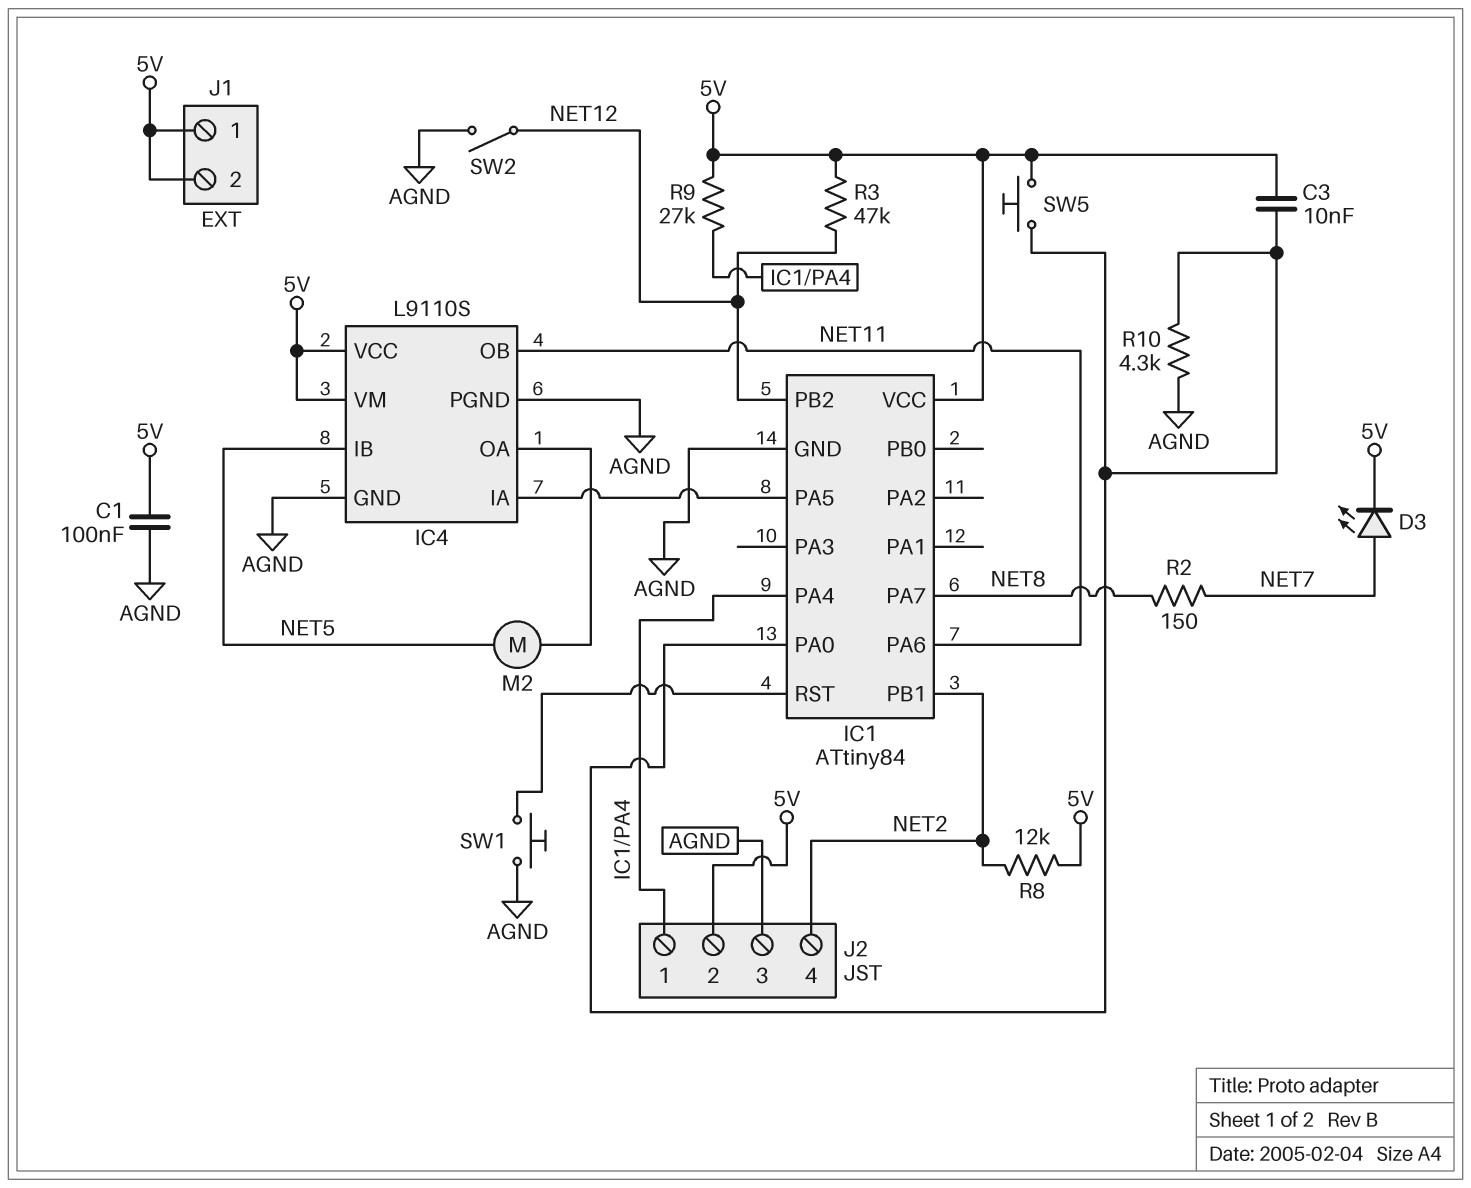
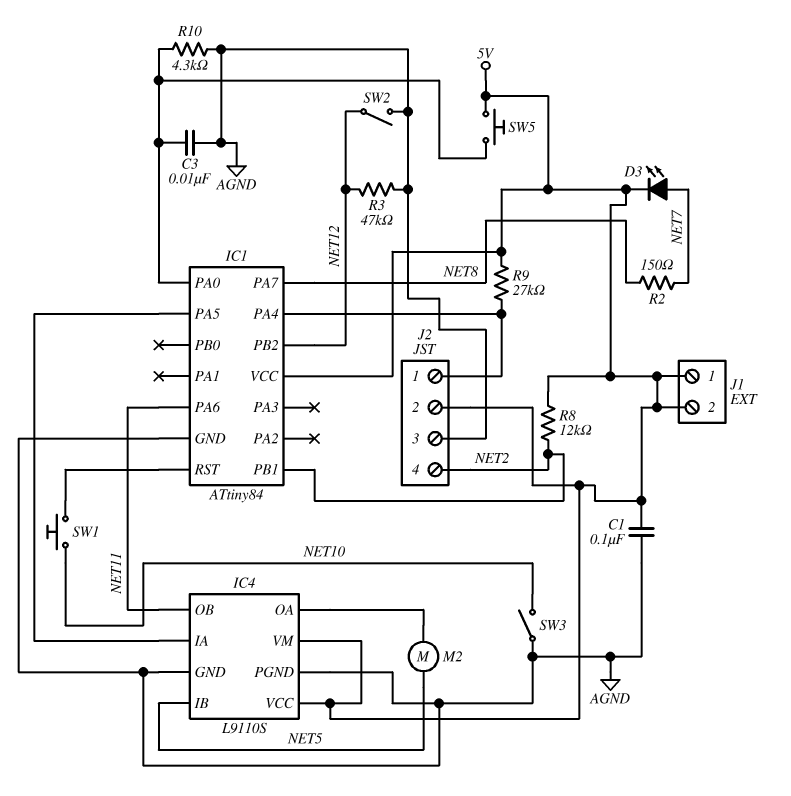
C3: 10nF (5V, IC1/PA0) -> 10nF (AGND, IC1/PA0)
R3: 47k (5V, NET12) -> 47k (AGND, NET12)
SW1: button (AGND, IC1/RST) -> button (IC1/RST, NET10)
SW3: none -> switch (AGND, NET10)

